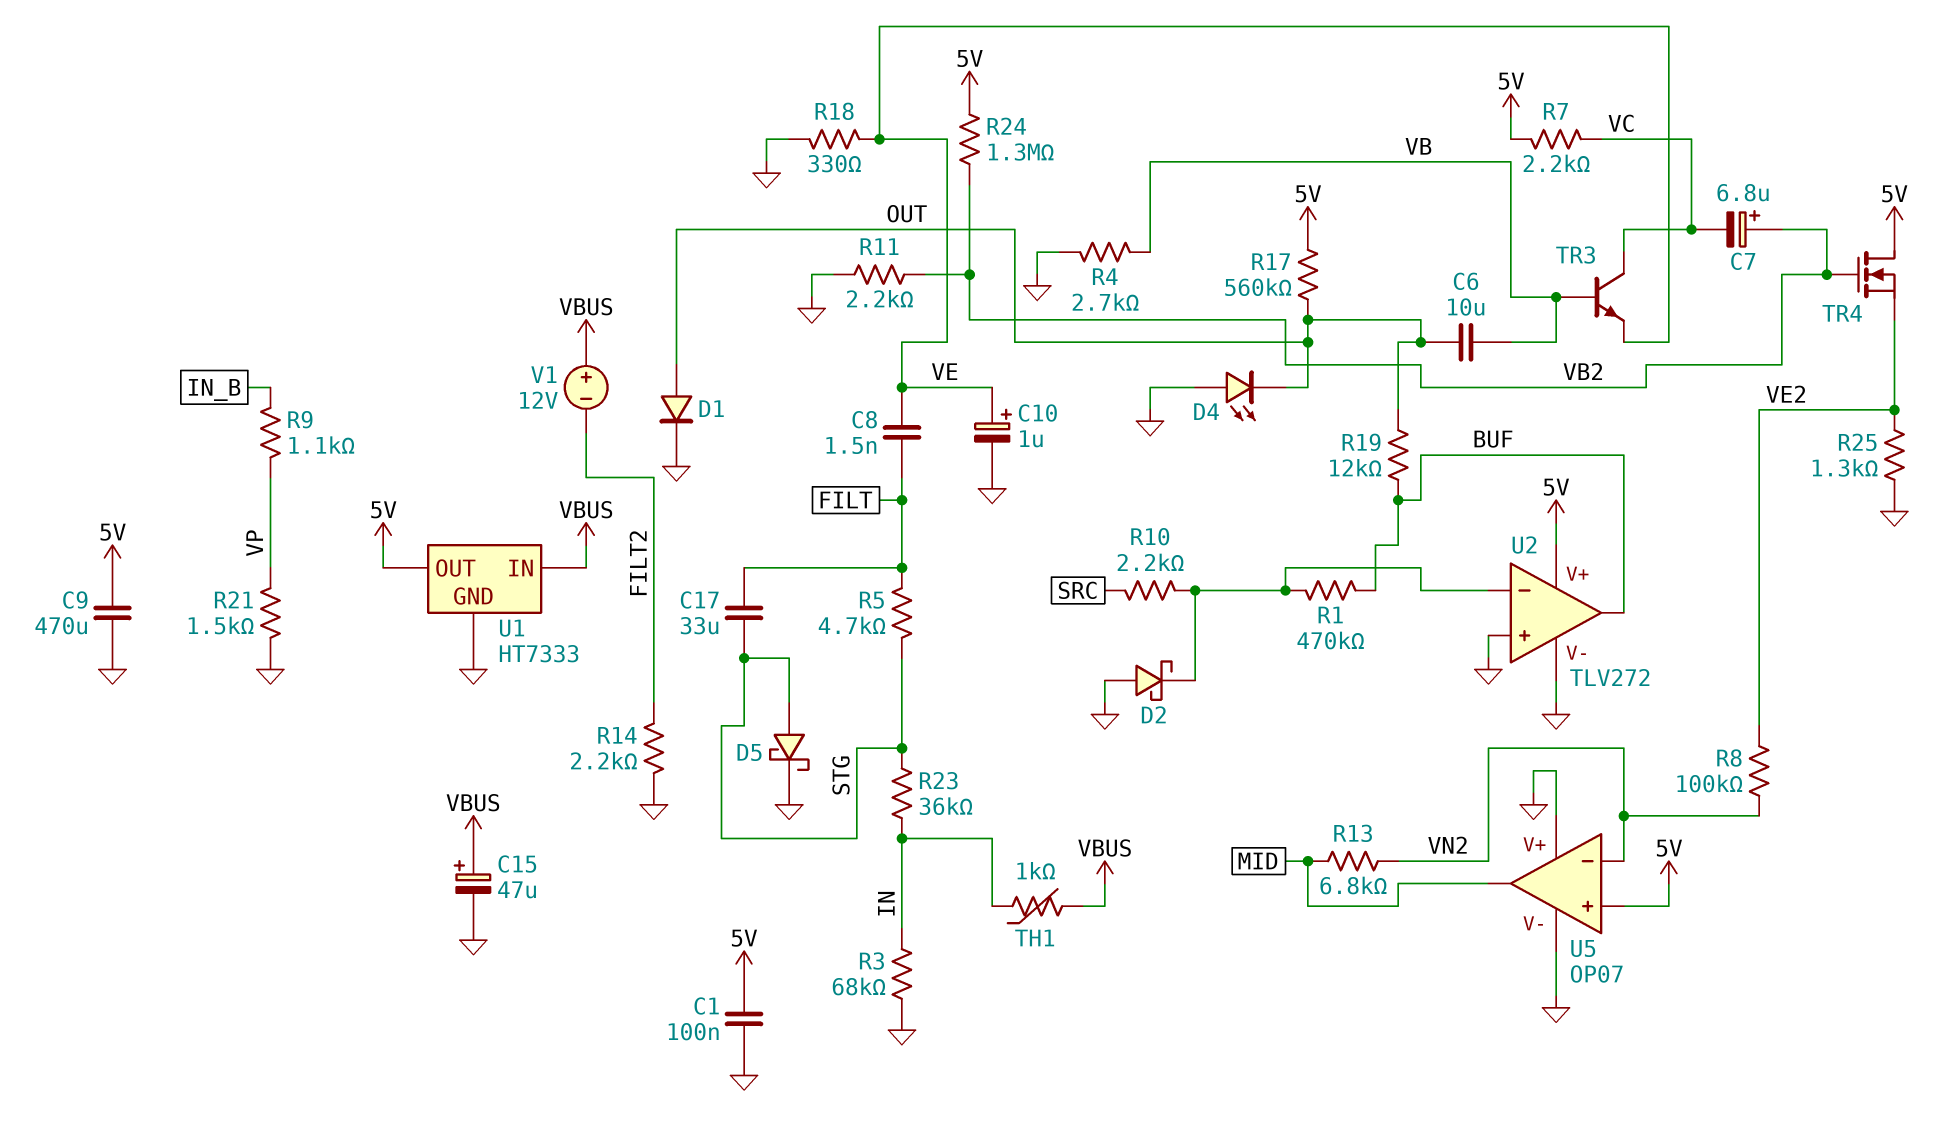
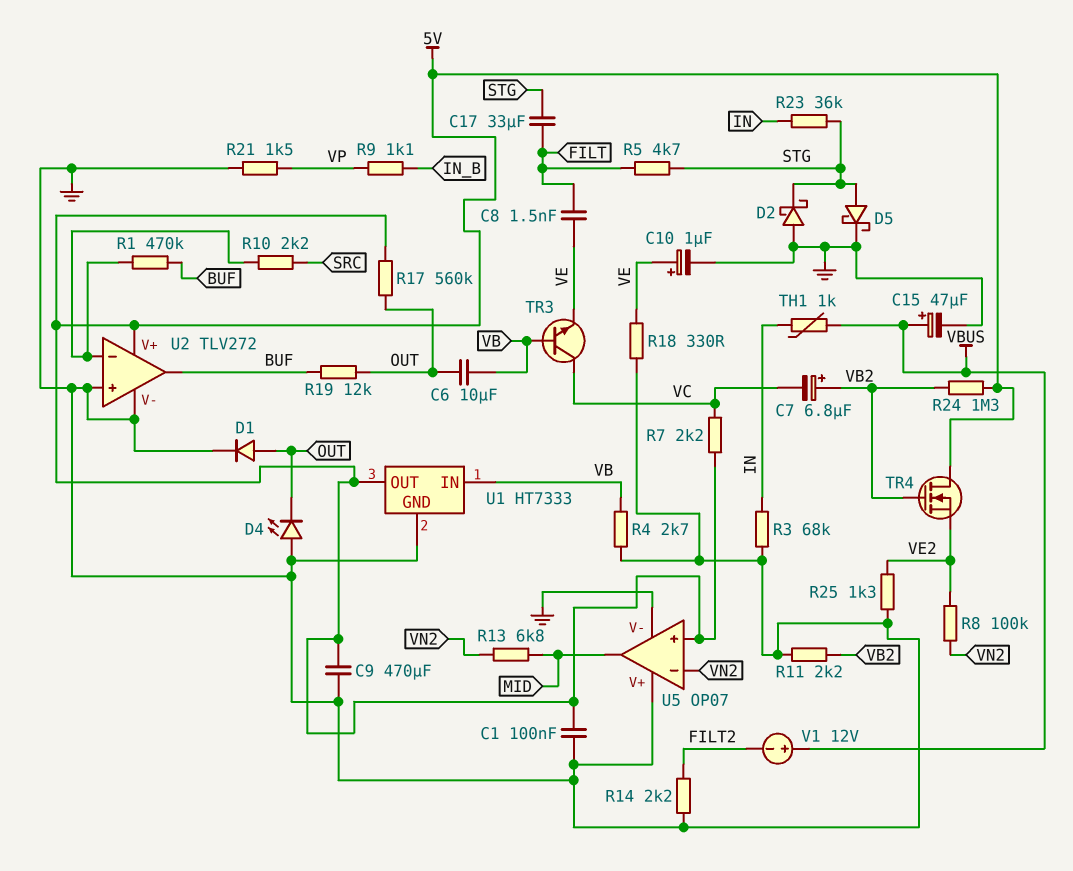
D2: schottky (A GND, K U2/in-) -> schottky (A GND, K STG)
U1 pin IN: VBUS -> VB

